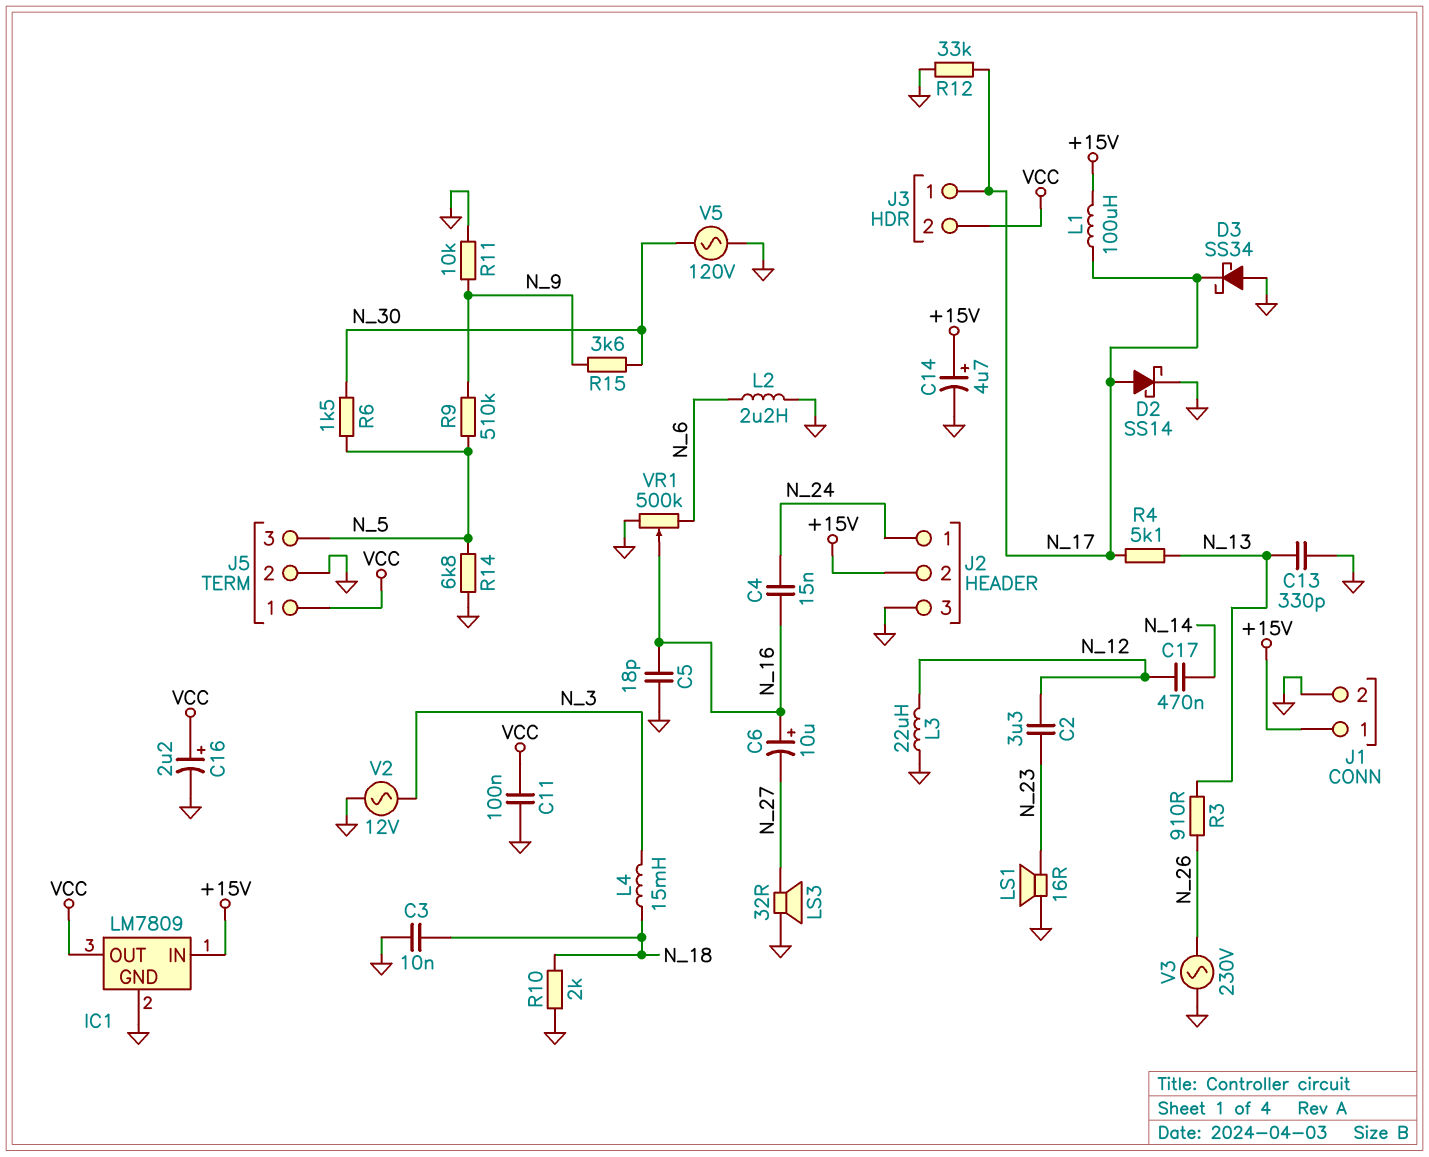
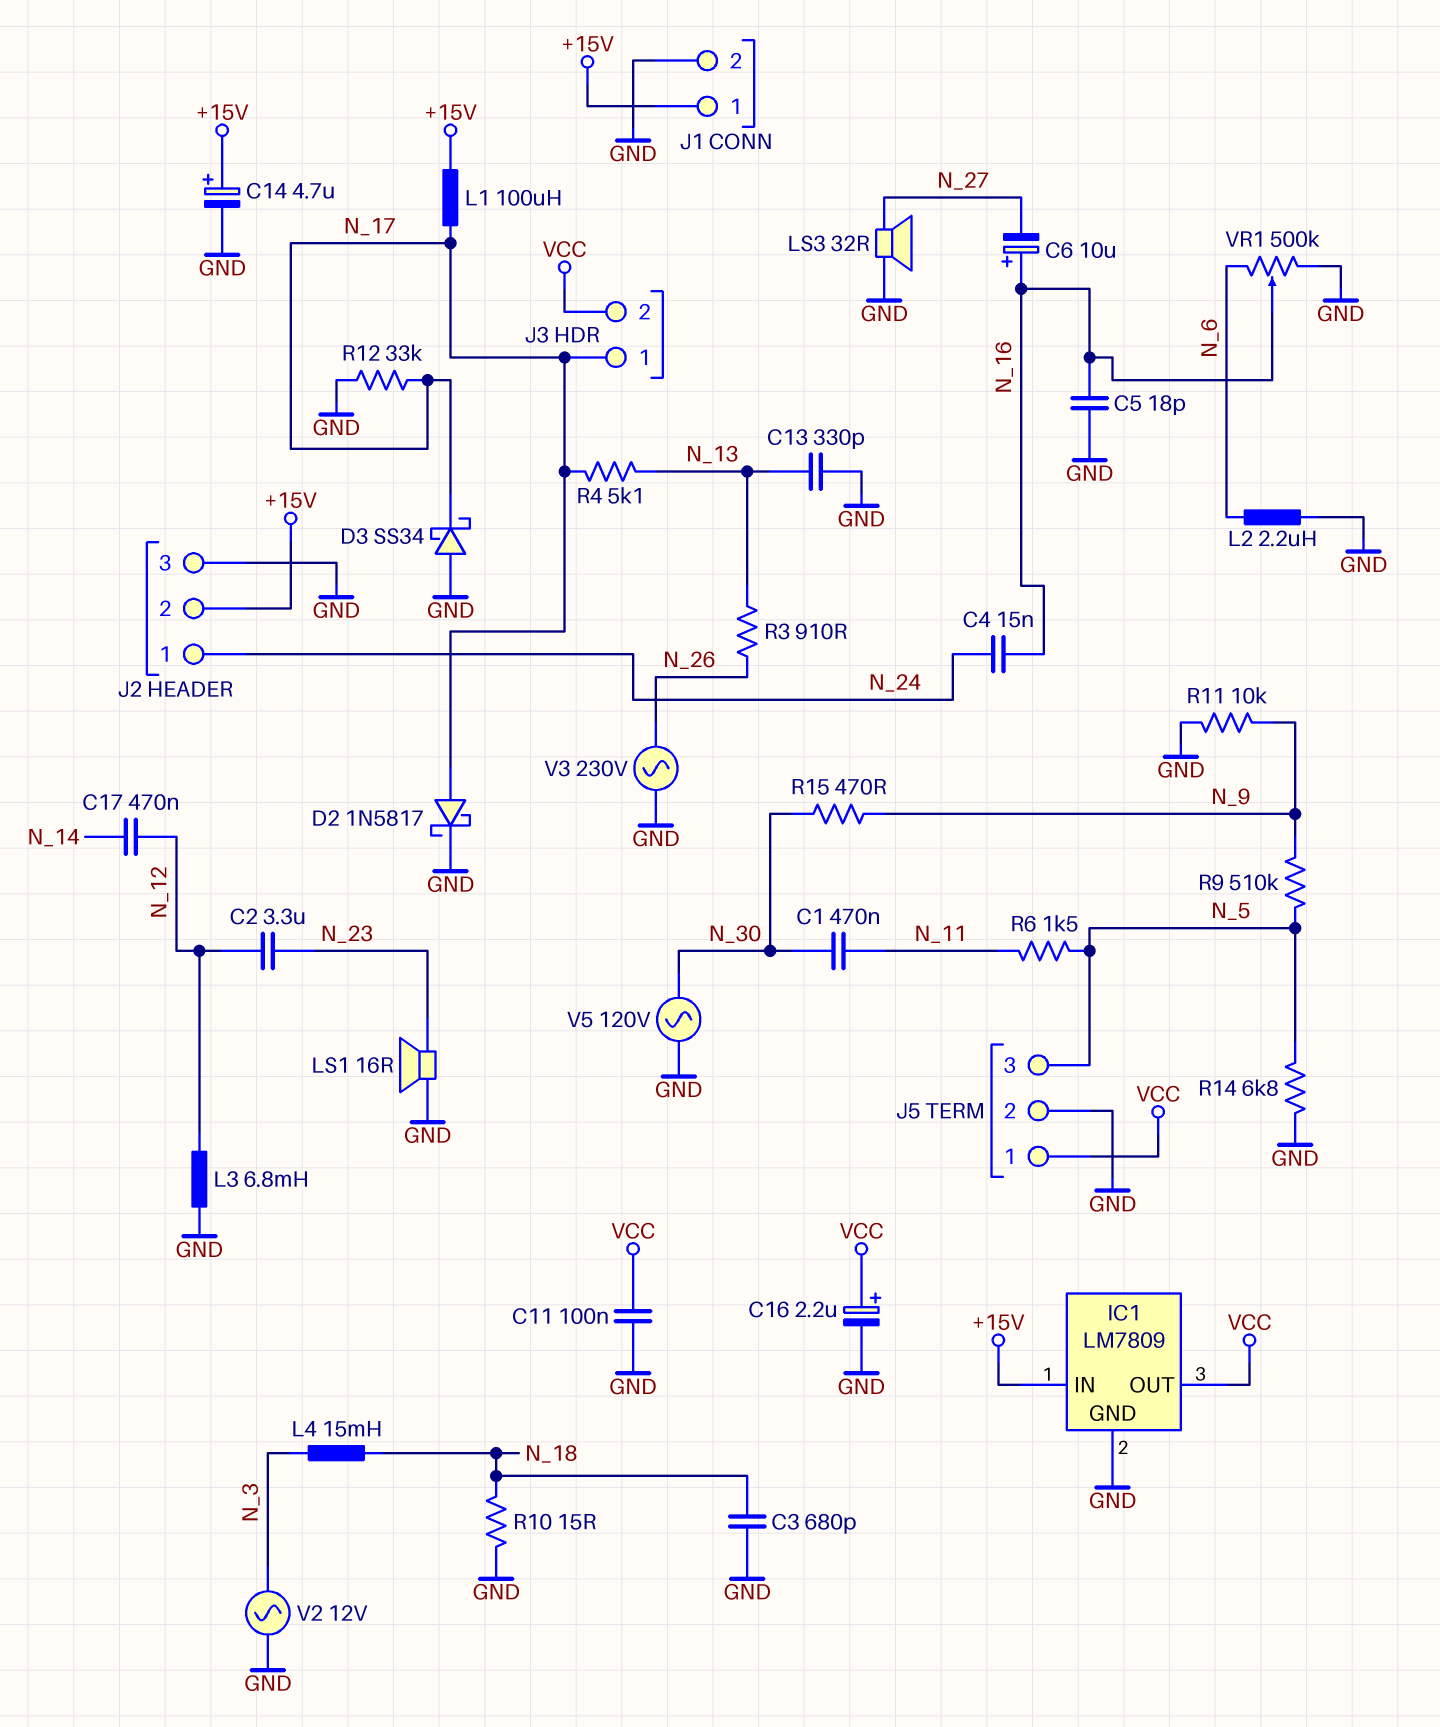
C1: none -> 470nF (N_11, N_30)
C3: 10nF (GND, N_18) -> 680pF (GND, N_18)
D2: schottky SS14 (A N_17, K GND) -> schottky 1N5817 (A N_17, K GND)
L3: 22uH (GND, N_12) -> 6.8mH (GND, N_12)
R6: 1.5k (N_5, N_30) -> 1.5k (N_5, N_11)
R10: 2k (GND, N_18) -> 15 (GND, N_18)
R15: 3.6k (N_9, N_30) -> 470 (N_9, N_30)

